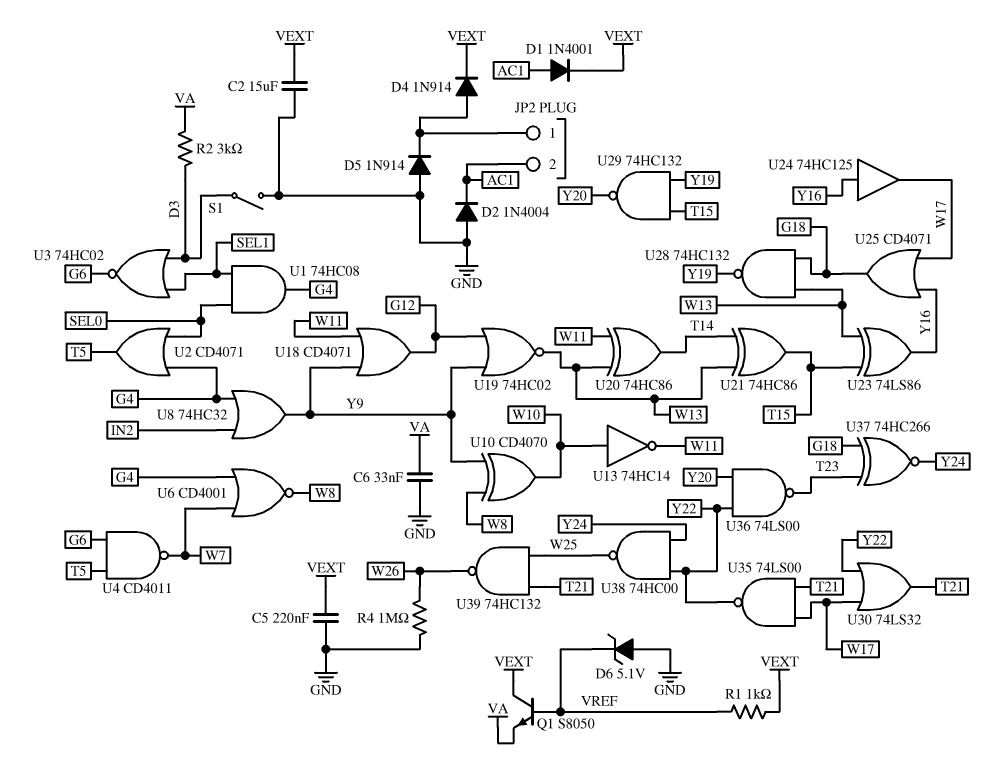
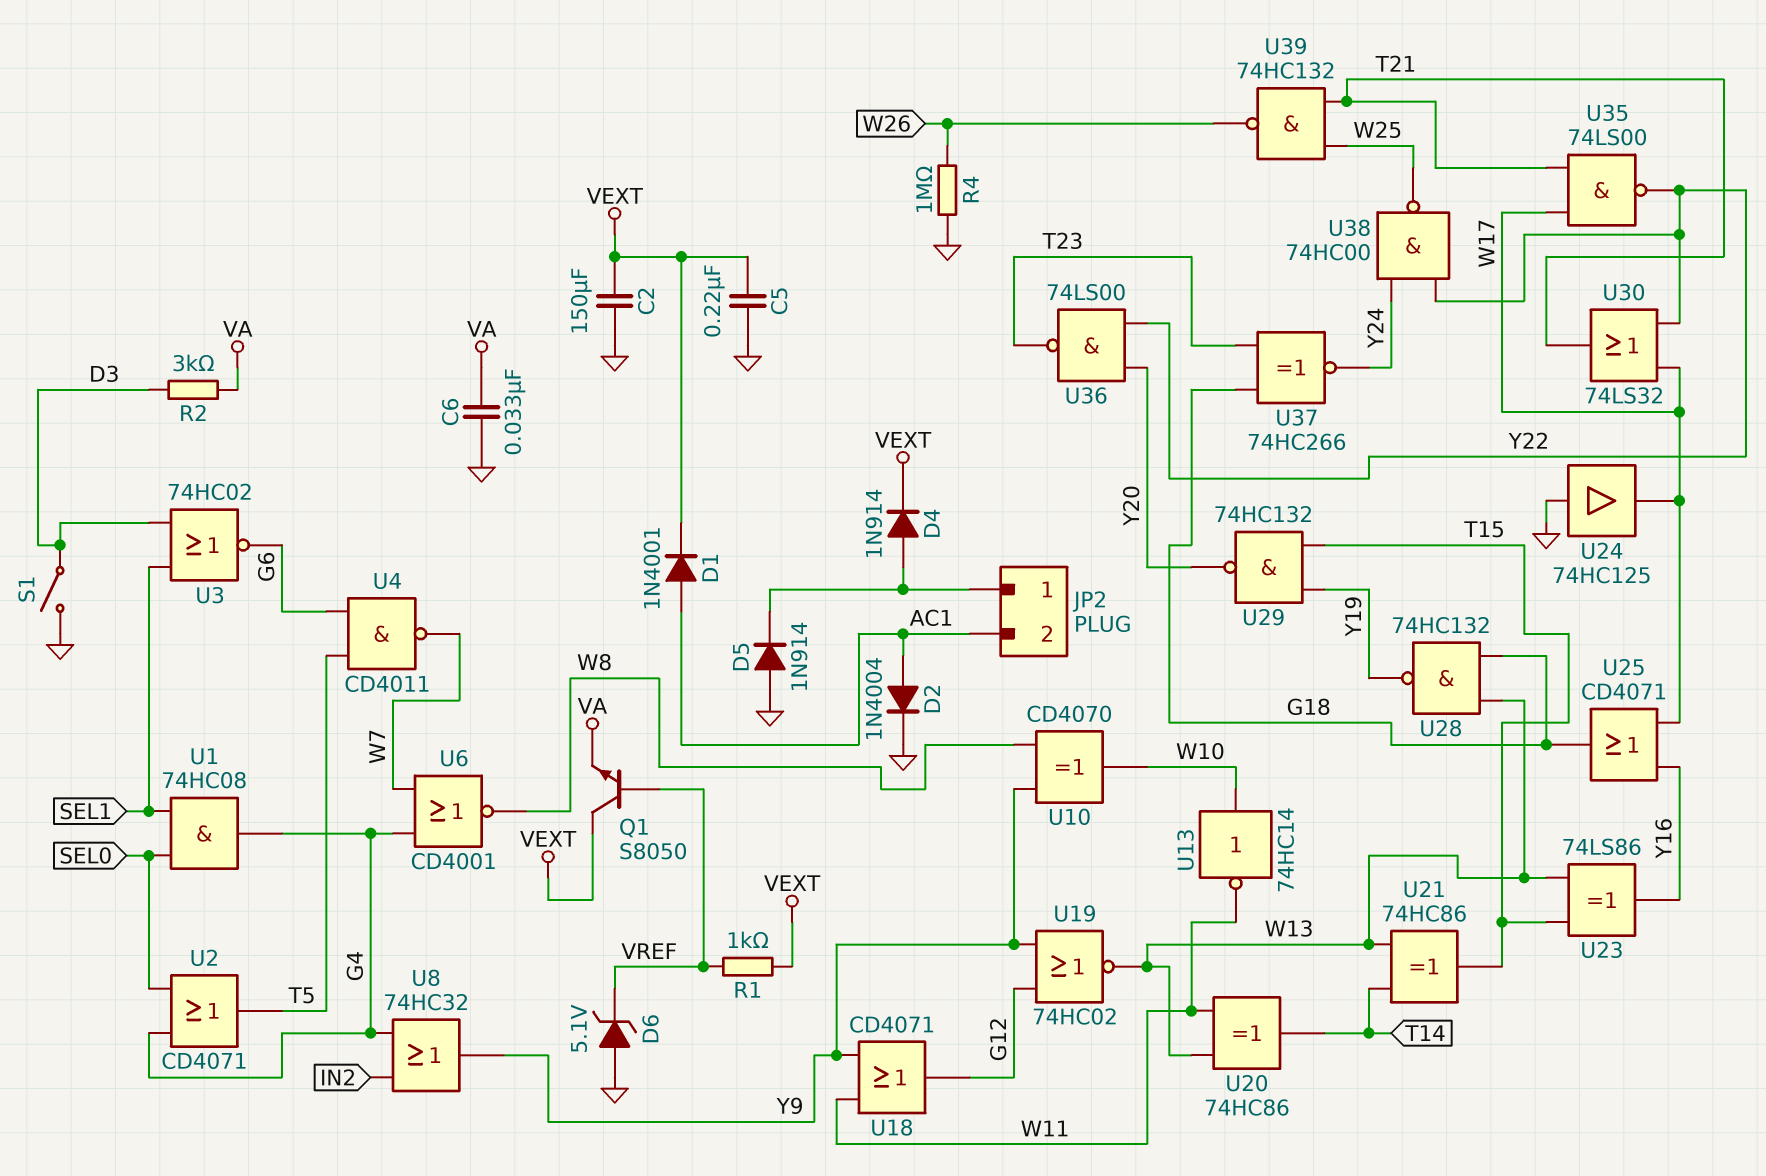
C2: 15uF (GND, VEXT) -> 150uF (GND, VEXT)
D2: diode 1N4004 (A GND, K AC1) -> diode 1N4004 (A AC1, K GND)
U24: buffer 74HC125 (in Y16, out W17) -> buffer 74HC125 (in GND, out W17)

